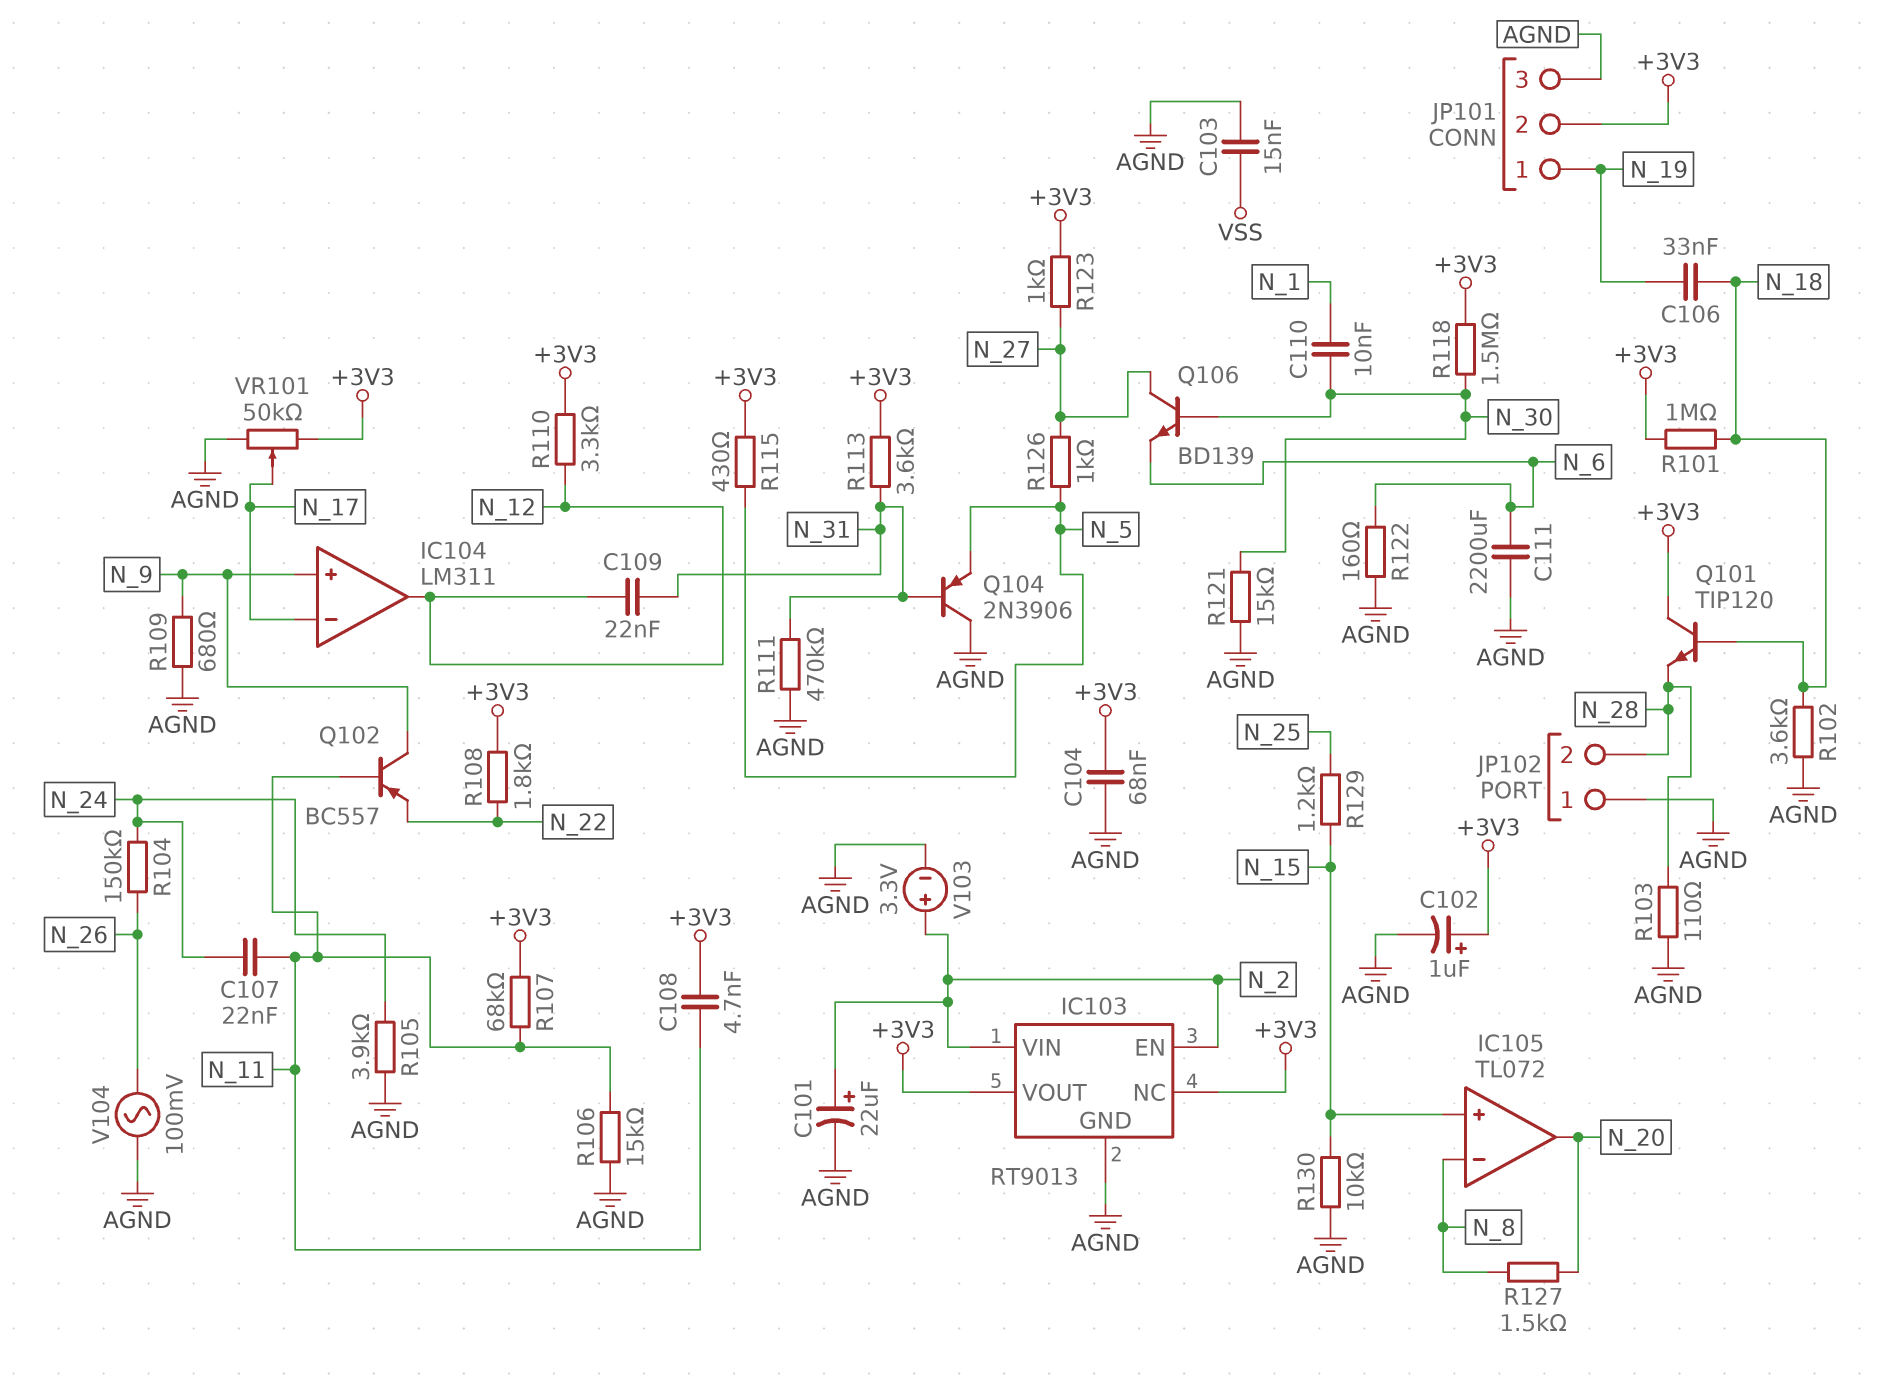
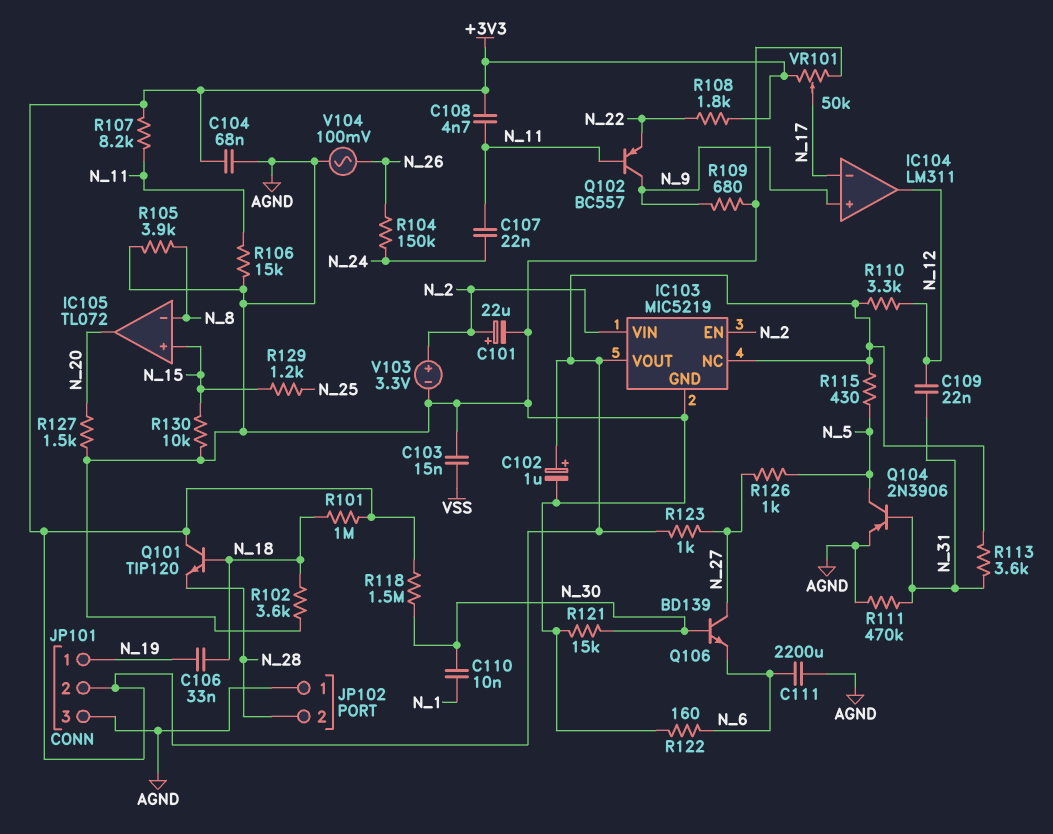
IC103: RT9013 -> MIC5219
Q104: PNP 2N3906 (B N_31, C AGND, E N_5) -> PNP 2N3906 (B N_31, C N_5, E AGND)
R103: 110 (AGND, N_28) -> none
R105: 3.9k (AGND, N_24) -> 3.9k (AGND, N_8)
R107: 68k (+3V3, N_11) -> 8.2k (+3V3, N_11)
R127: 1.5k (N_8, N_20) -> 1.5k (AGND, N_20)

